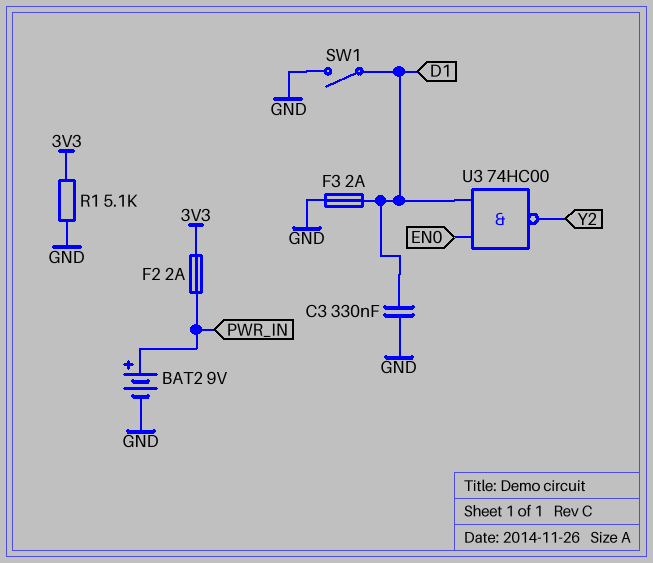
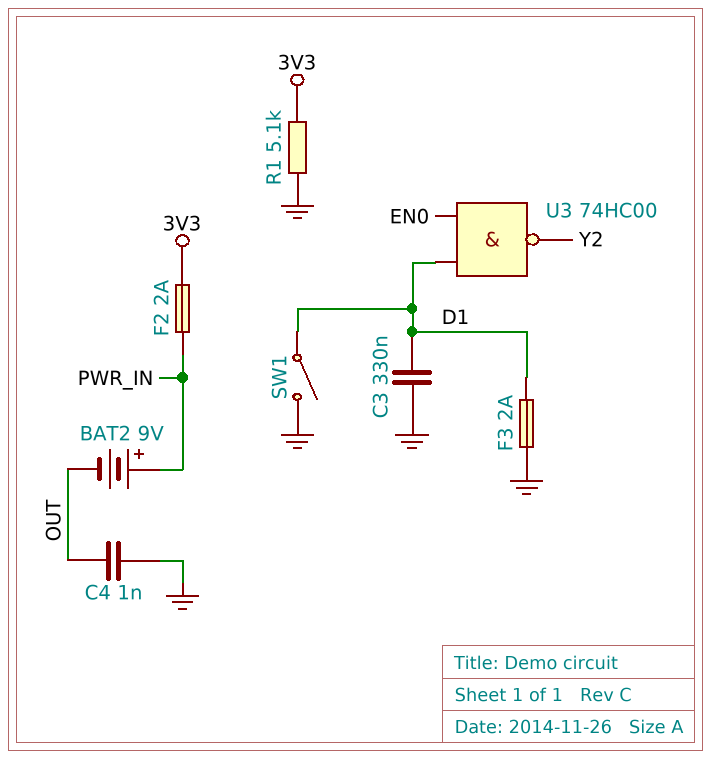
BAT2: 9V (plus PWR_IN, minus GND) -> 9V (plus PWR_IN, minus OUT)
C4: none -> 1nF (GND, OUT)

